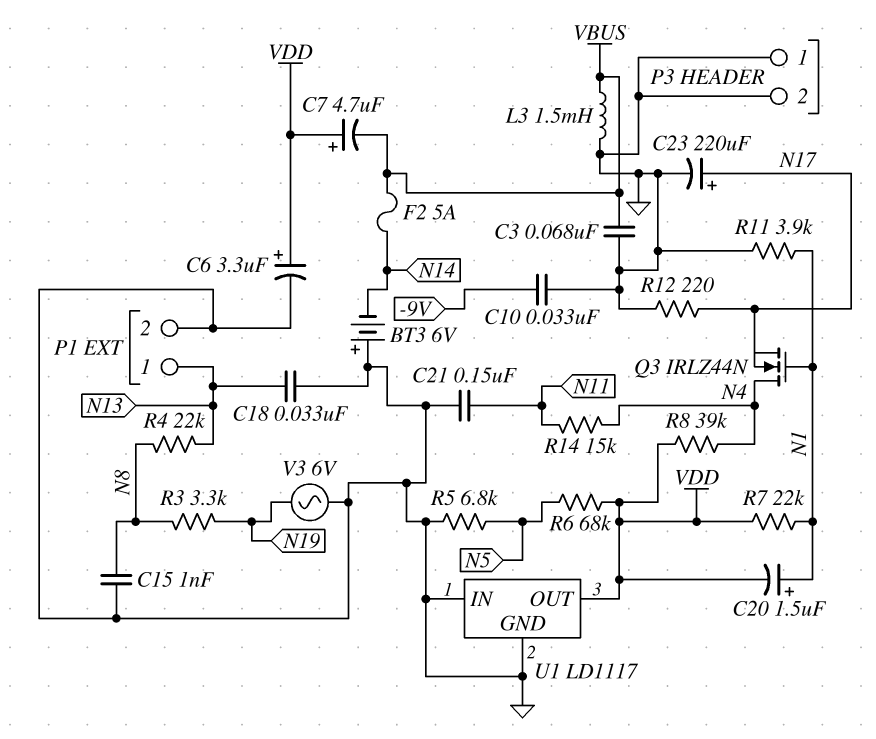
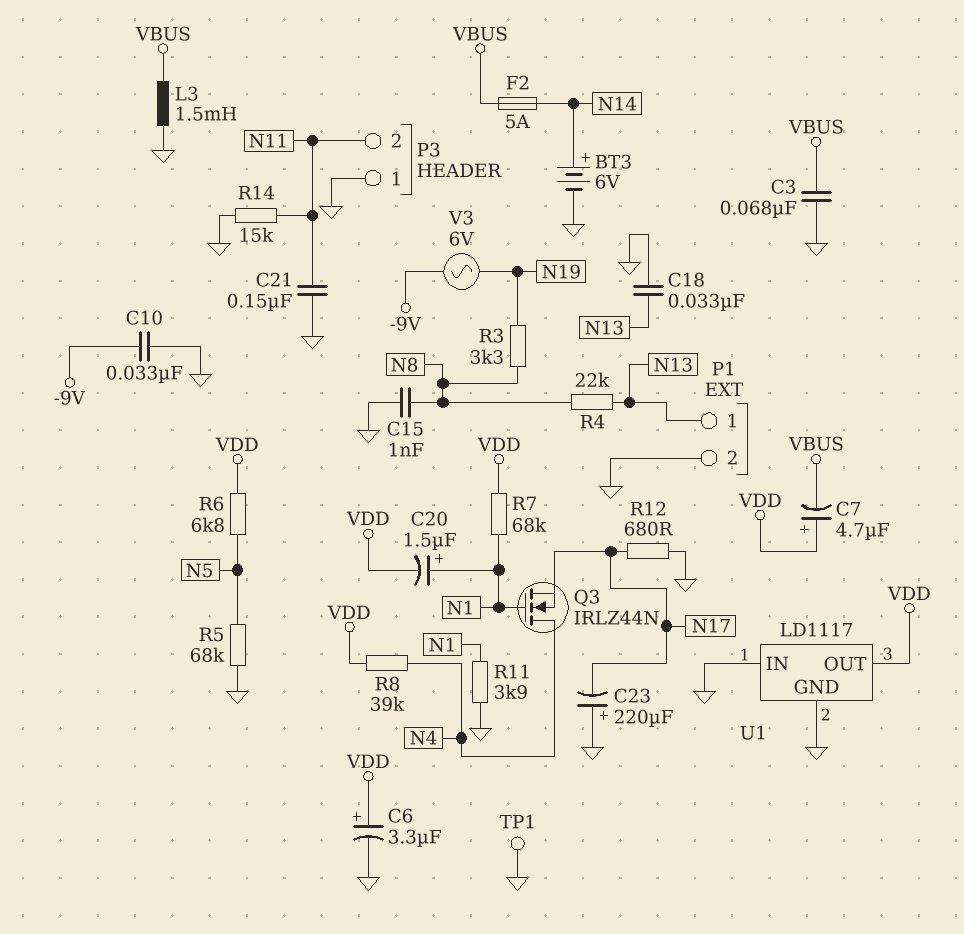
BT3: 6V (plus GND, minus N14) -> 6V (plus N14, minus GND)
C23: 220uF (plus N17, minus GND) -> 220uF (plus GND, minus N17)
P3 pin 2: GND -> N11
R5: 6.8k (GND, N5) -> 68k (GND, N5)
R6: 68k (N5, VDD) -> 6.8k (N5, VDD)
R7: 22k (N1, VDD) -> 68k (N1, VDD)
R12: 220 (GND, N17) -> 680 (GND, N17)
R14: 15k (N4, N11) -> 15k (GND, N11)
TP1: none -> test point (GND)
V3: AC 6V (GND, N19) -> AC 6V (-9V, N19)

